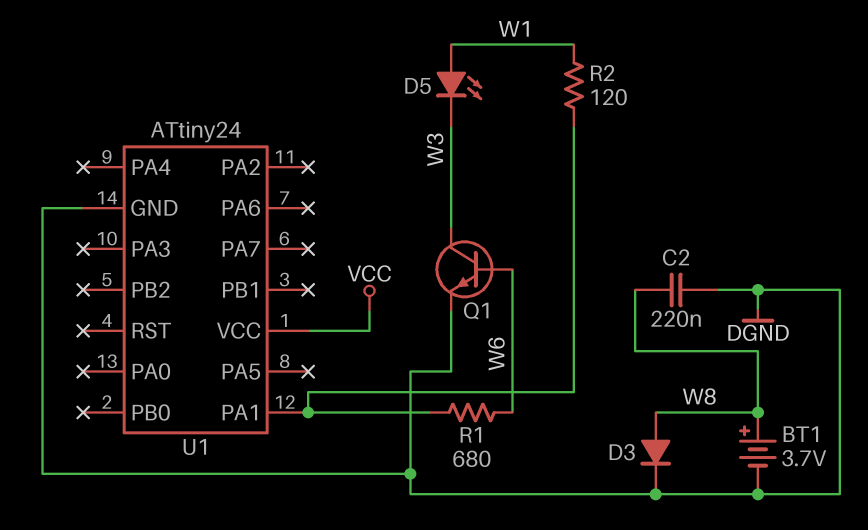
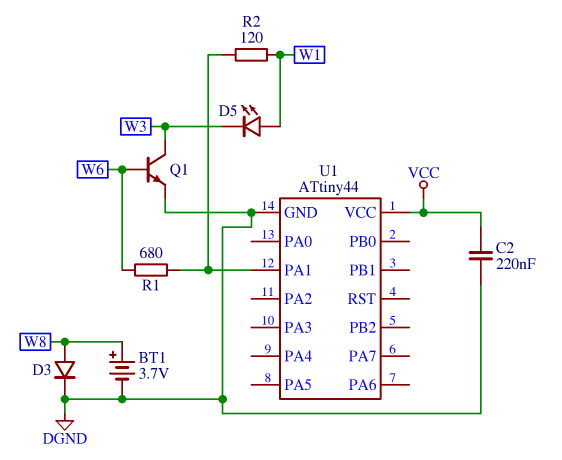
C2: 220nF (DGND, W8) -> 220nF (DGND, VCC)
U1: ATtiny24 -> ATtiny44

